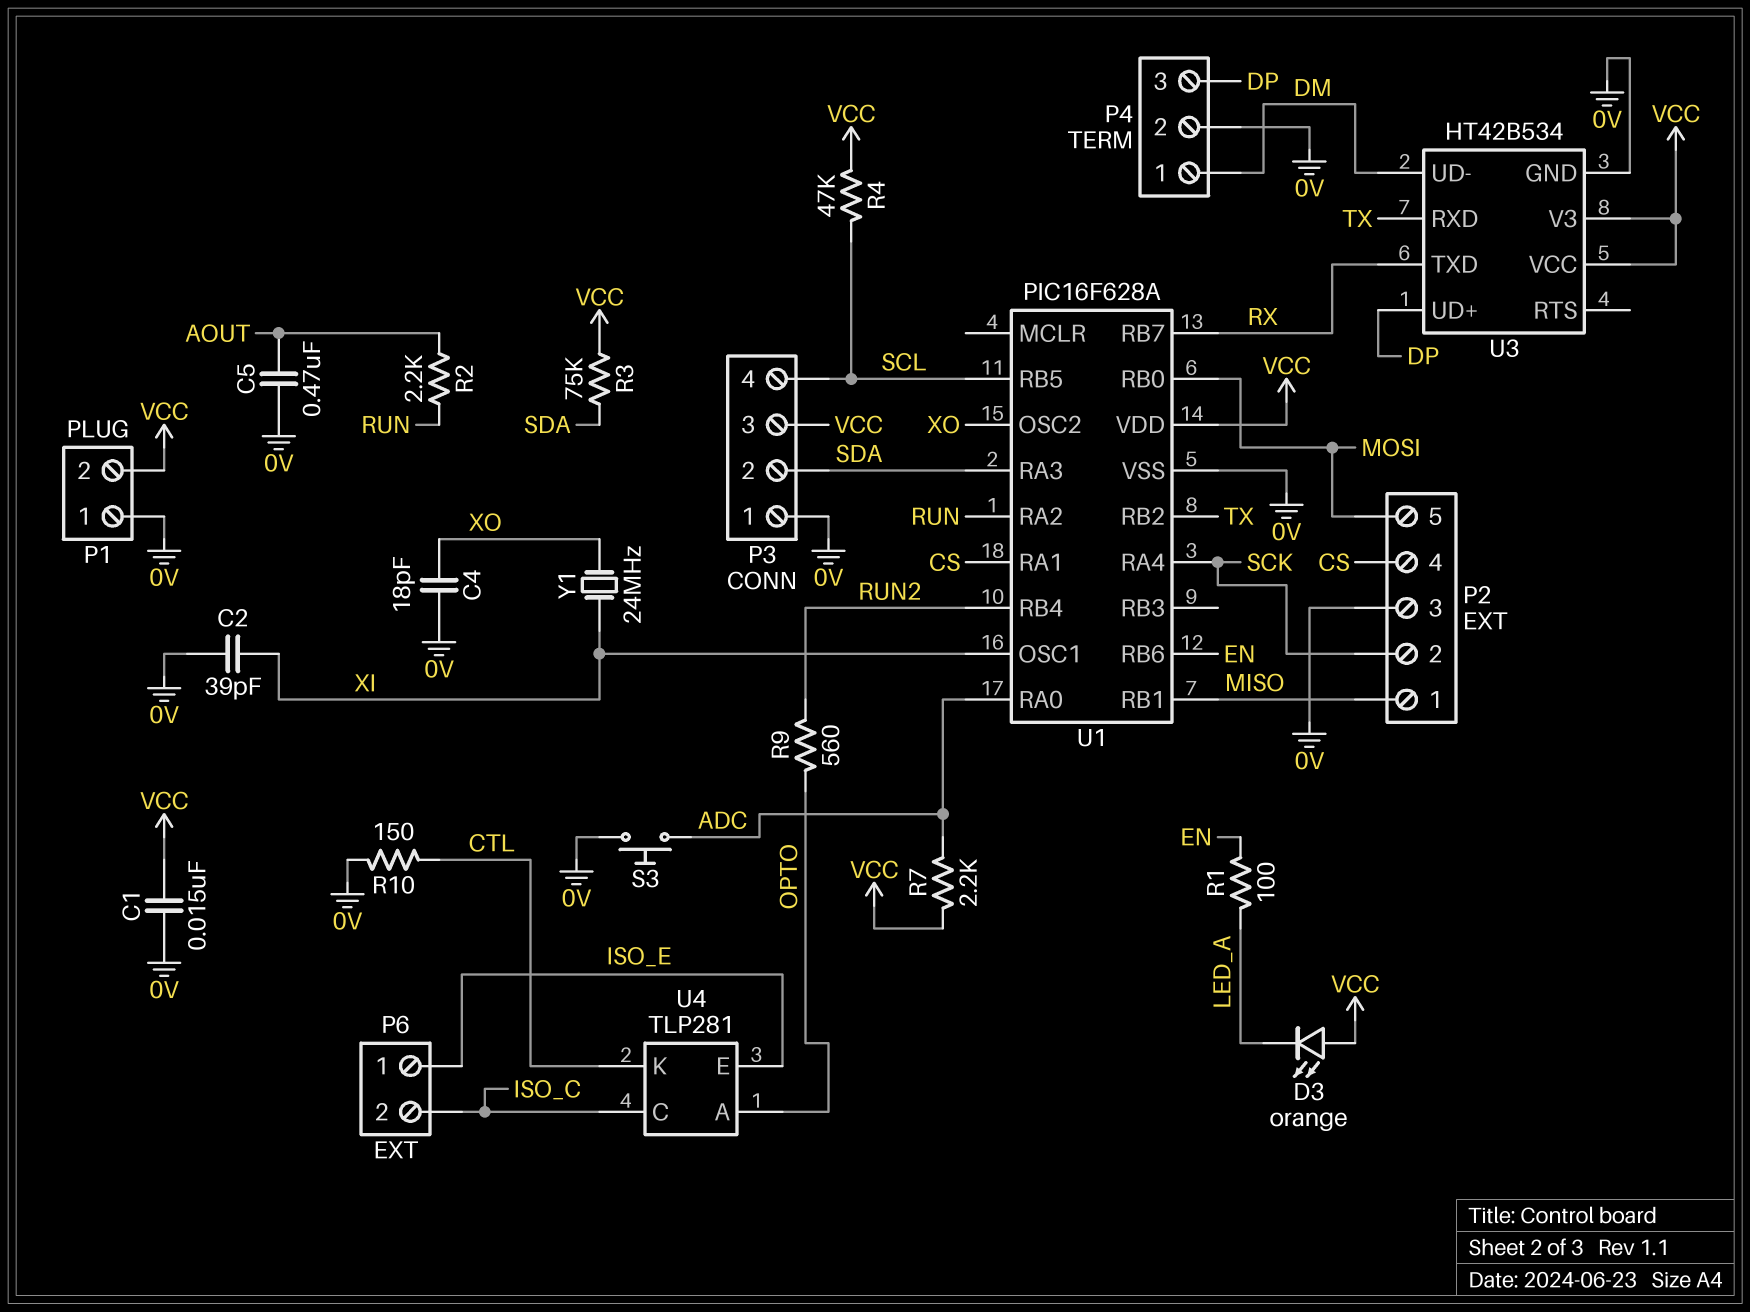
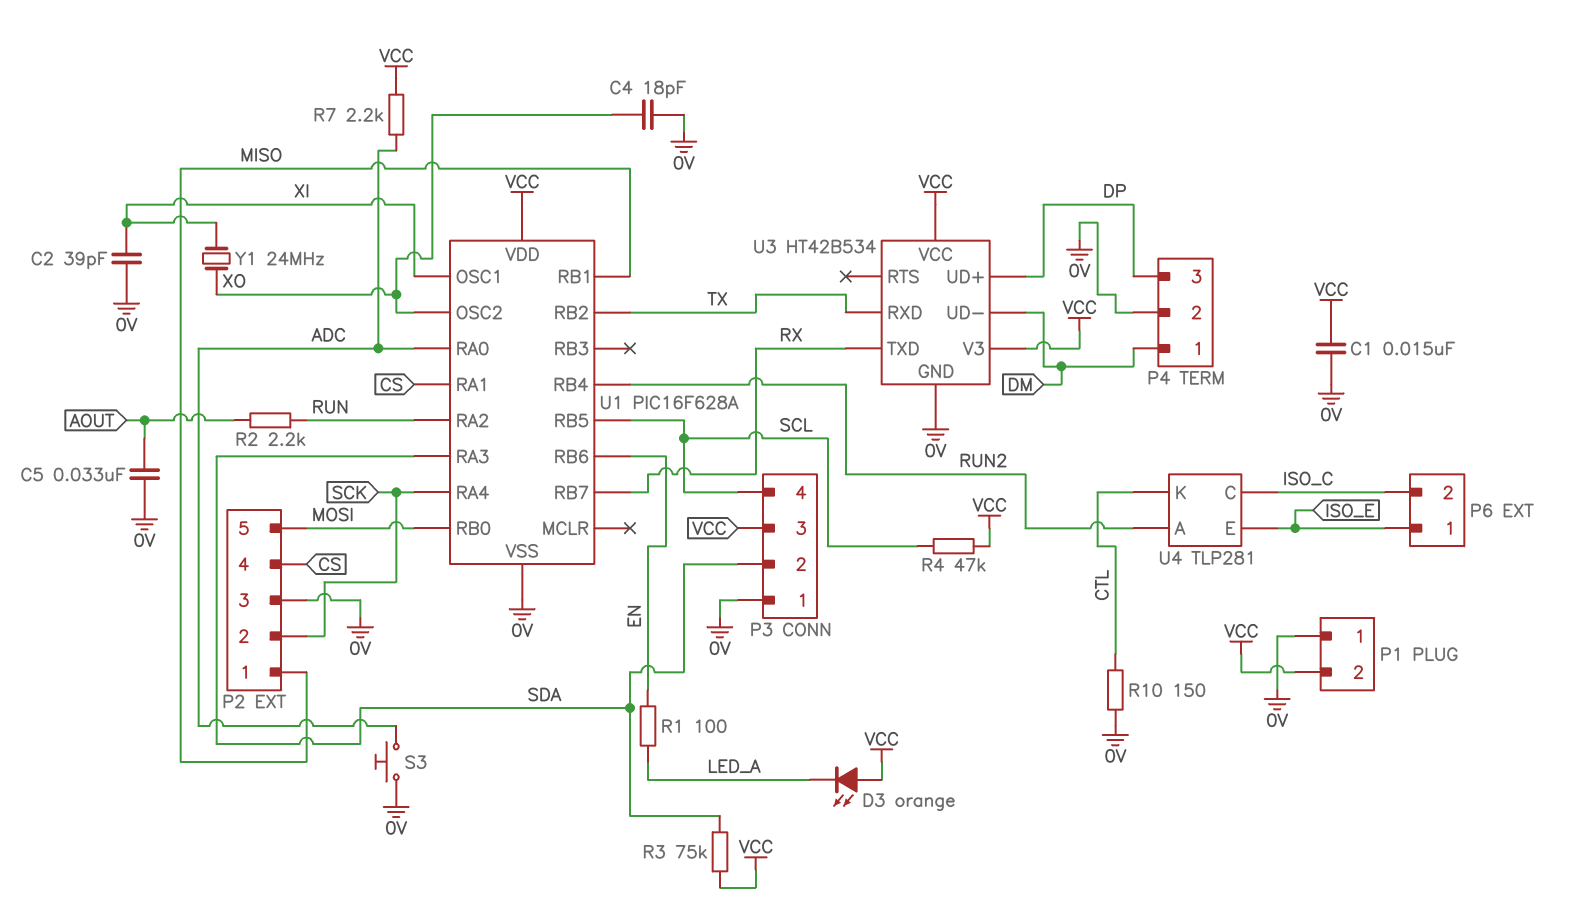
C5: 470nF (0V, AOUT) -> 33nF (0V, AOUT)
R9: 560 (OPTO, RUN2) -> none
U4 pin A: OPTO -> RUN2

